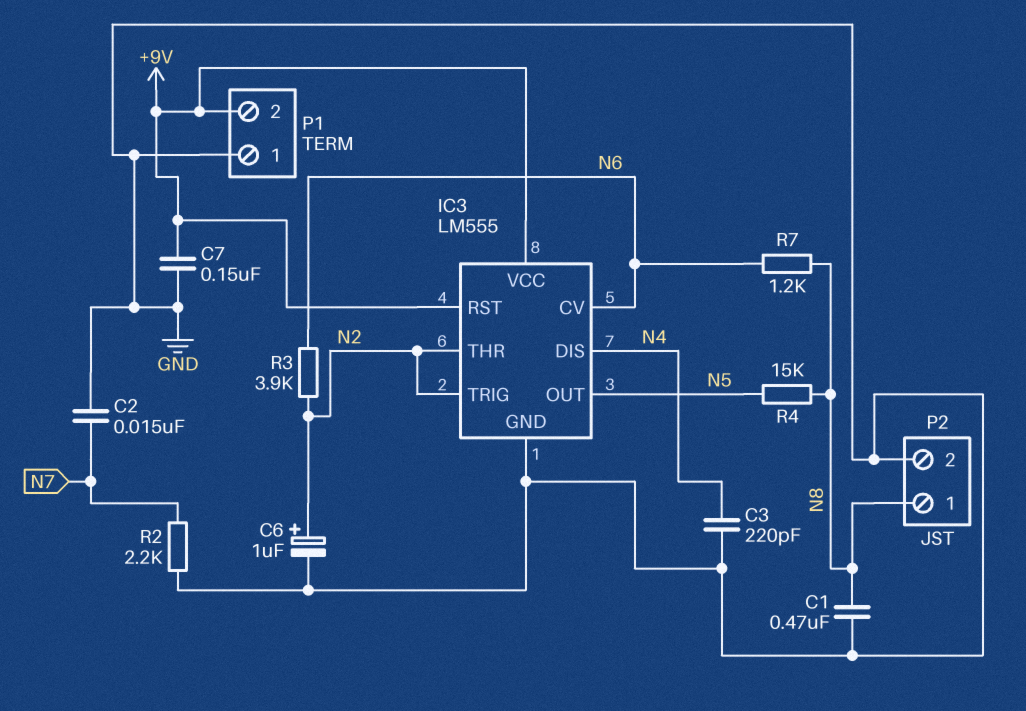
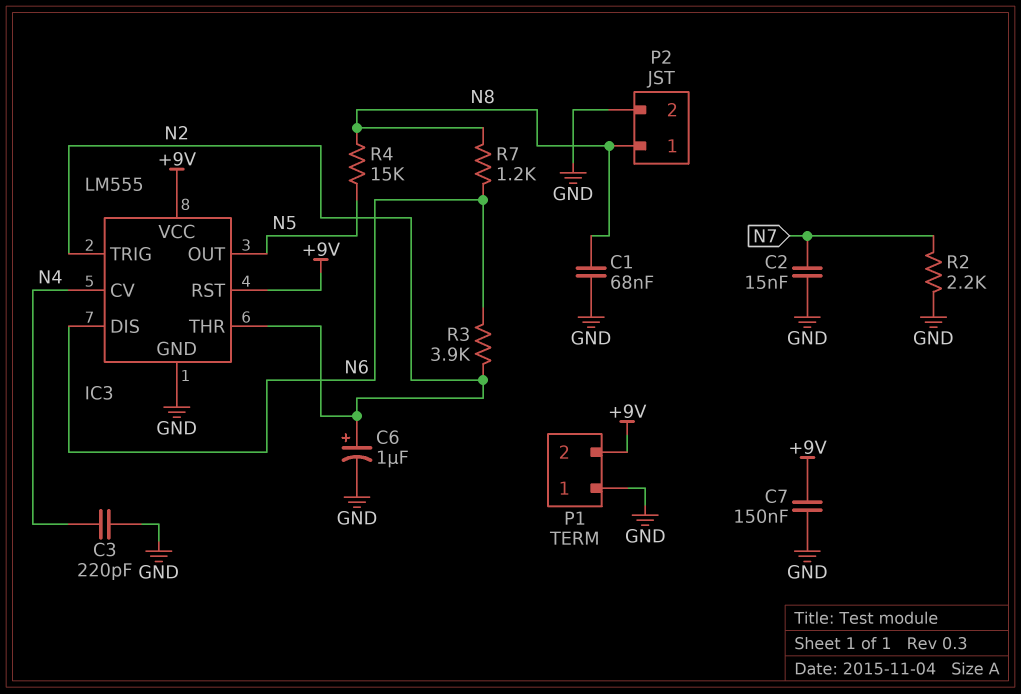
C1: 470nF (GND, N8) -> 68nF (GND, N8)
IC3 pin CV: N6 -> N4
IC3 pin DIS: N4 -> N6

